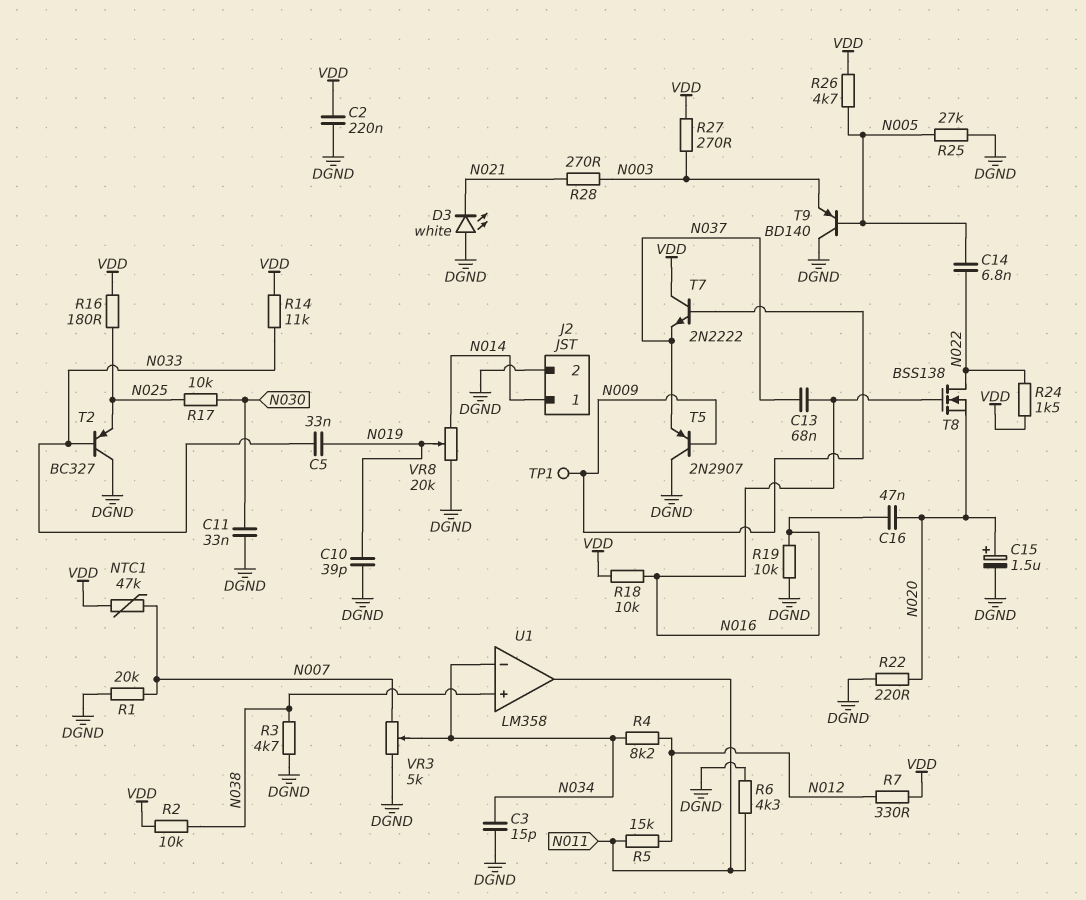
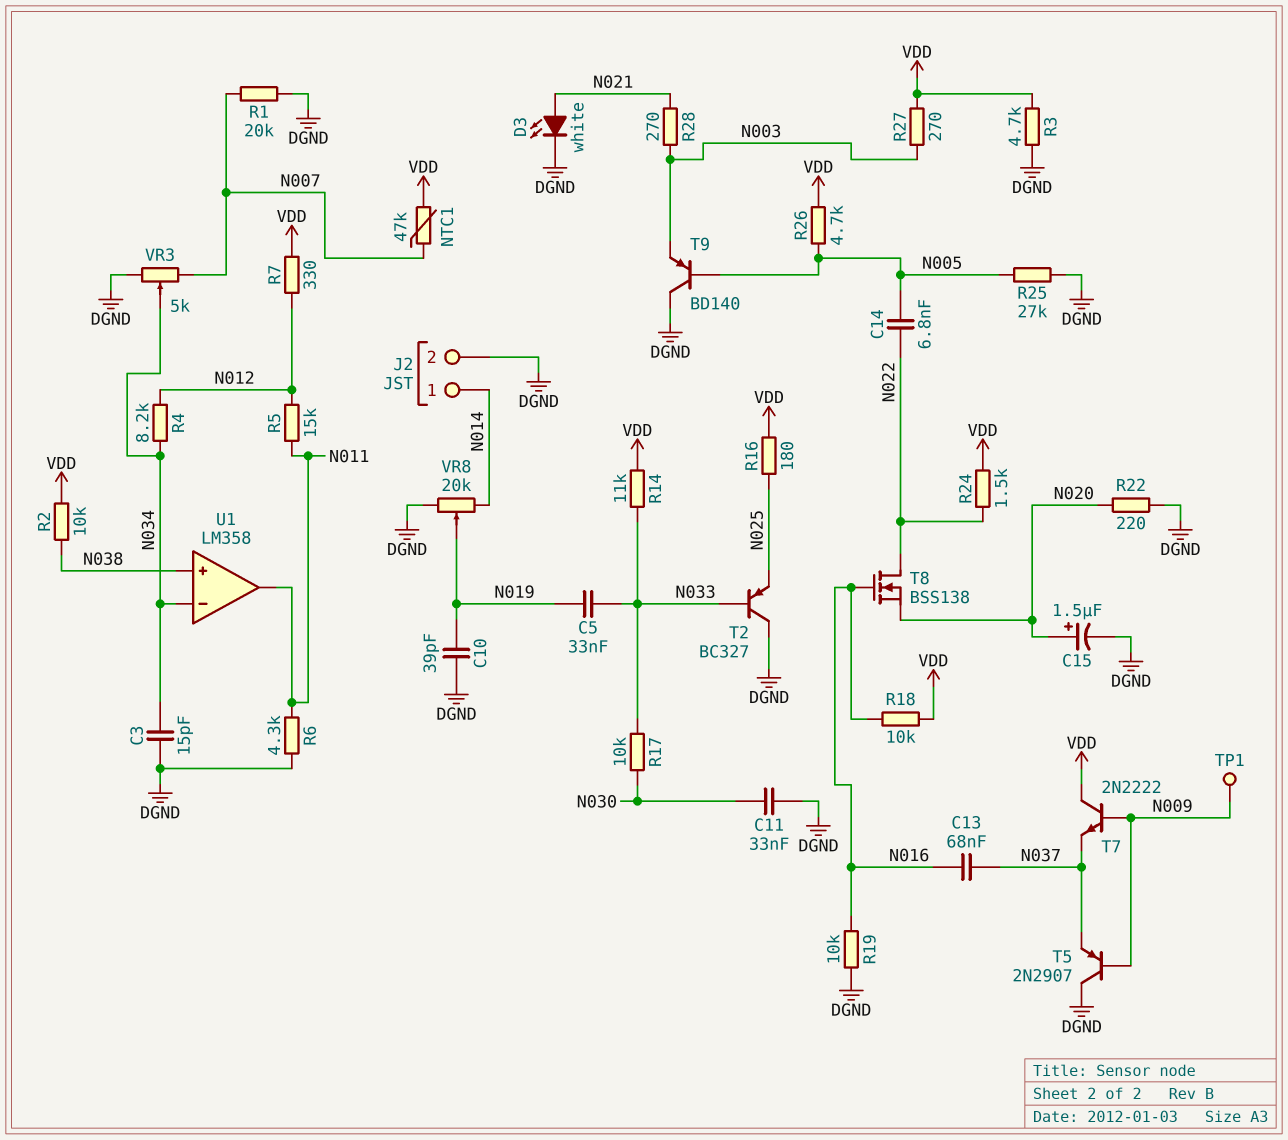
C2: 220nF (DGND, VDD) -> none
C16: 47nF (N016, N020) -> none
D3: LED white (A DGND, K N021) -> LED white (A N021, K DGND)
R3: 4.7k (DGND, N038) -> 4.7k (DGND, VDD)
R17: 10k (N025, N030) -> 10k (N030, N033)

